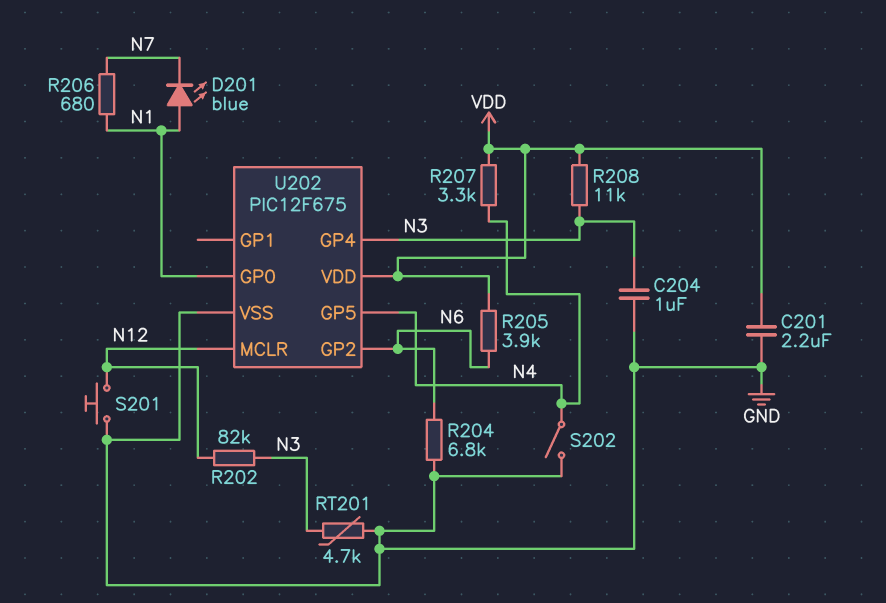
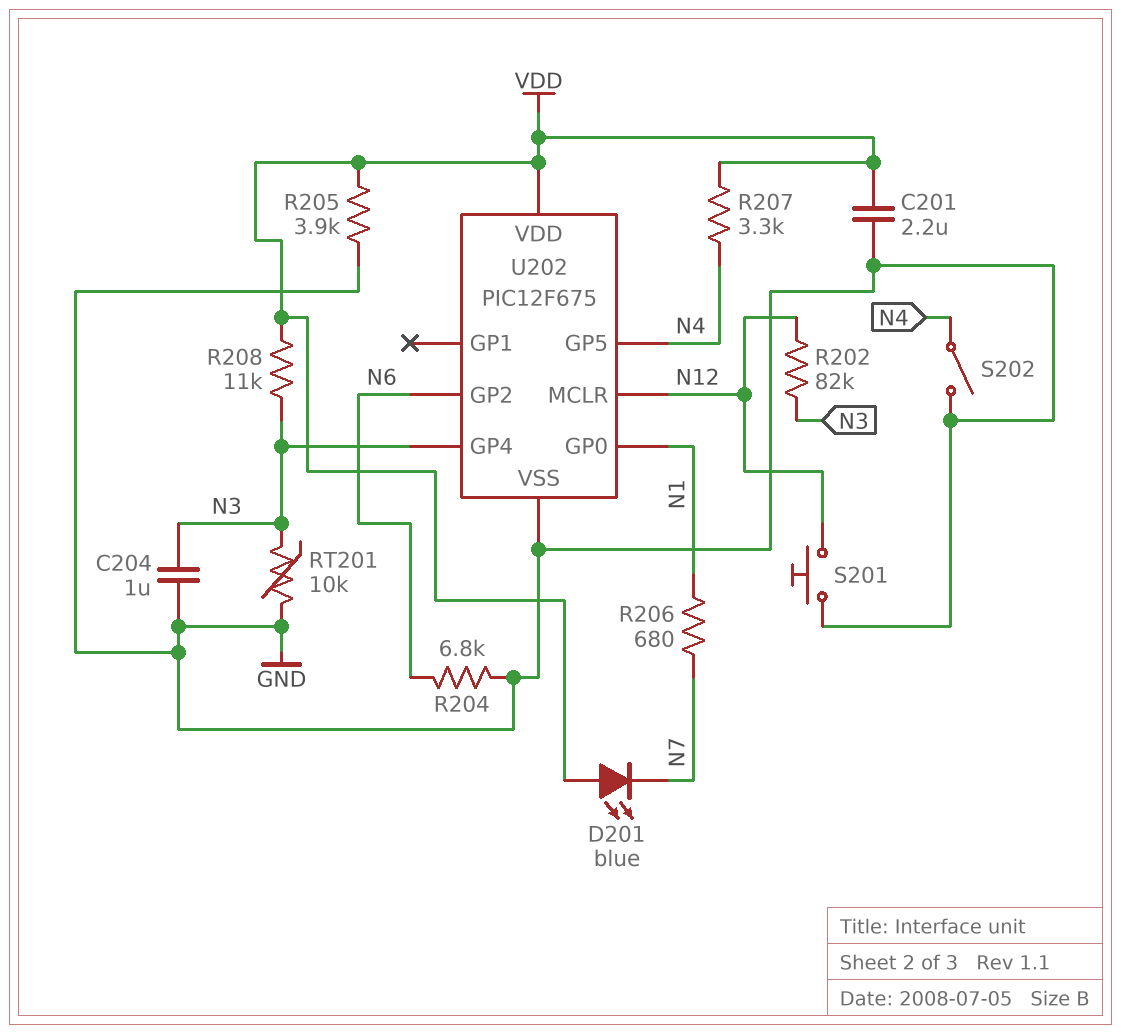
D201: LED blue (A N1, K N7) -> LED blue (A VDD, K N7)
R205: 3.9k (N6, VDD) -> 3.9k (GND, VDD)
RT201: 4.7k (GND, N3) -> 10k (GND, N3)

